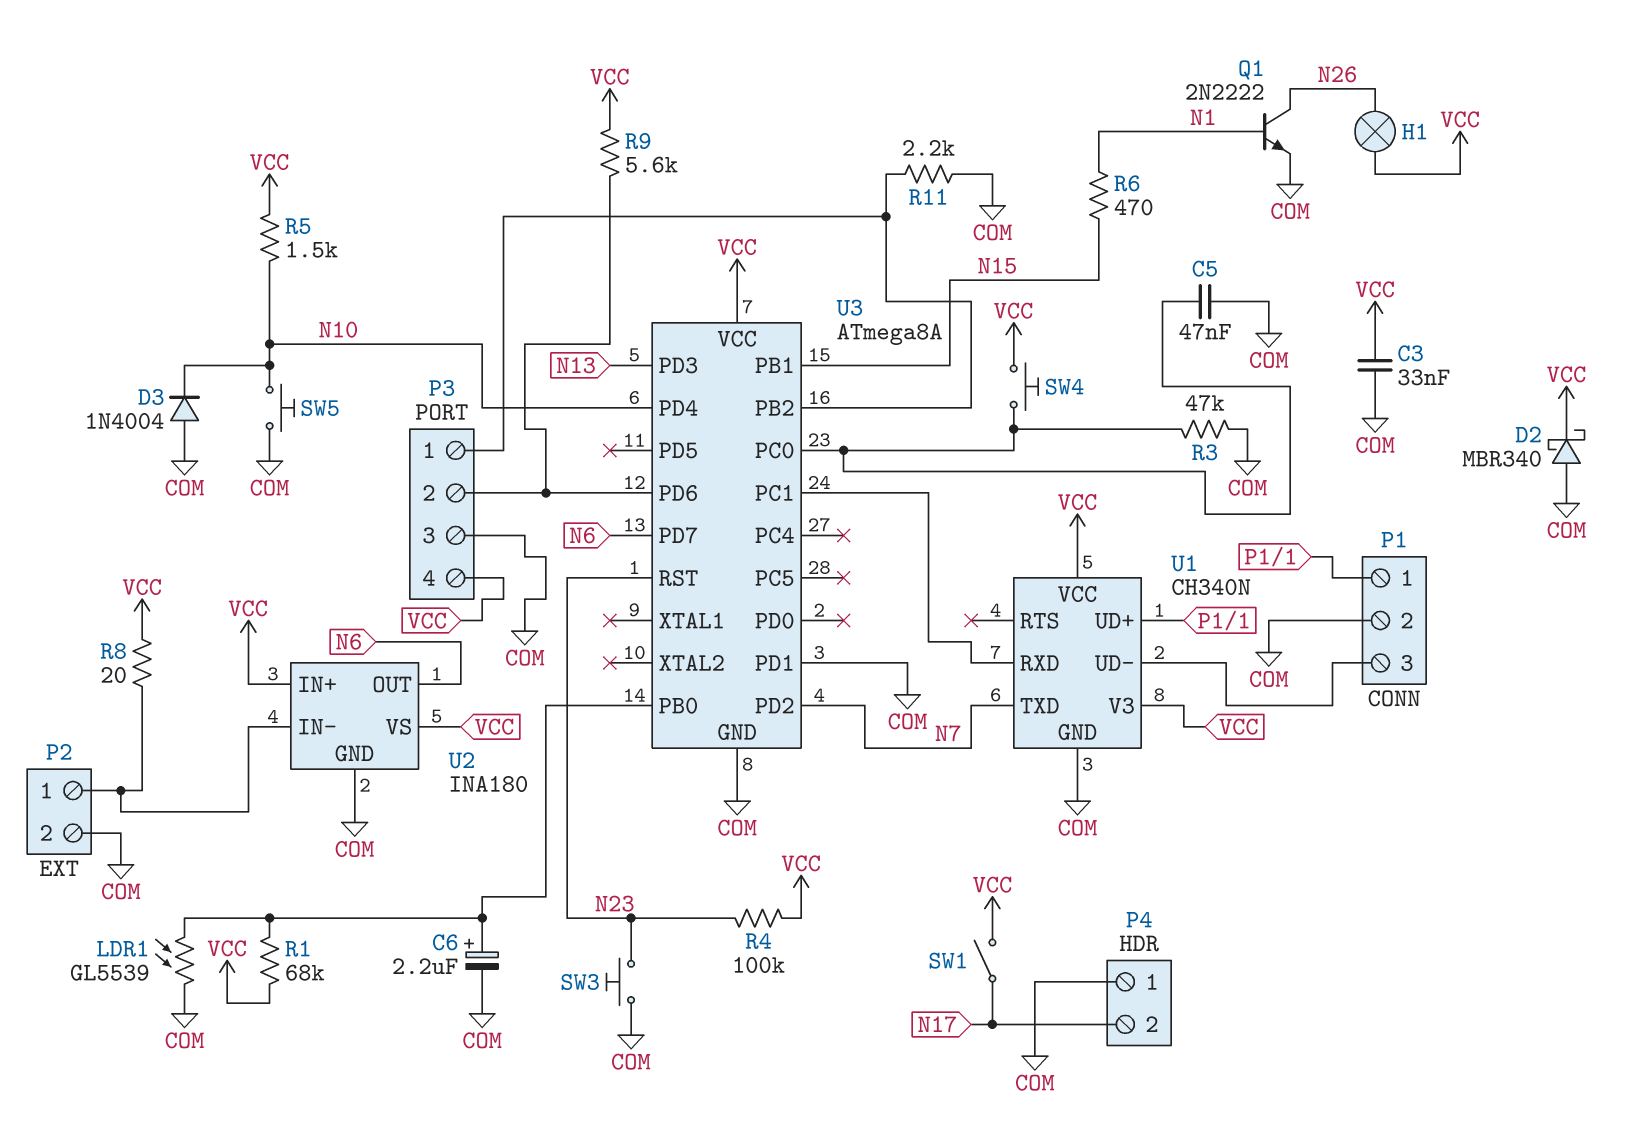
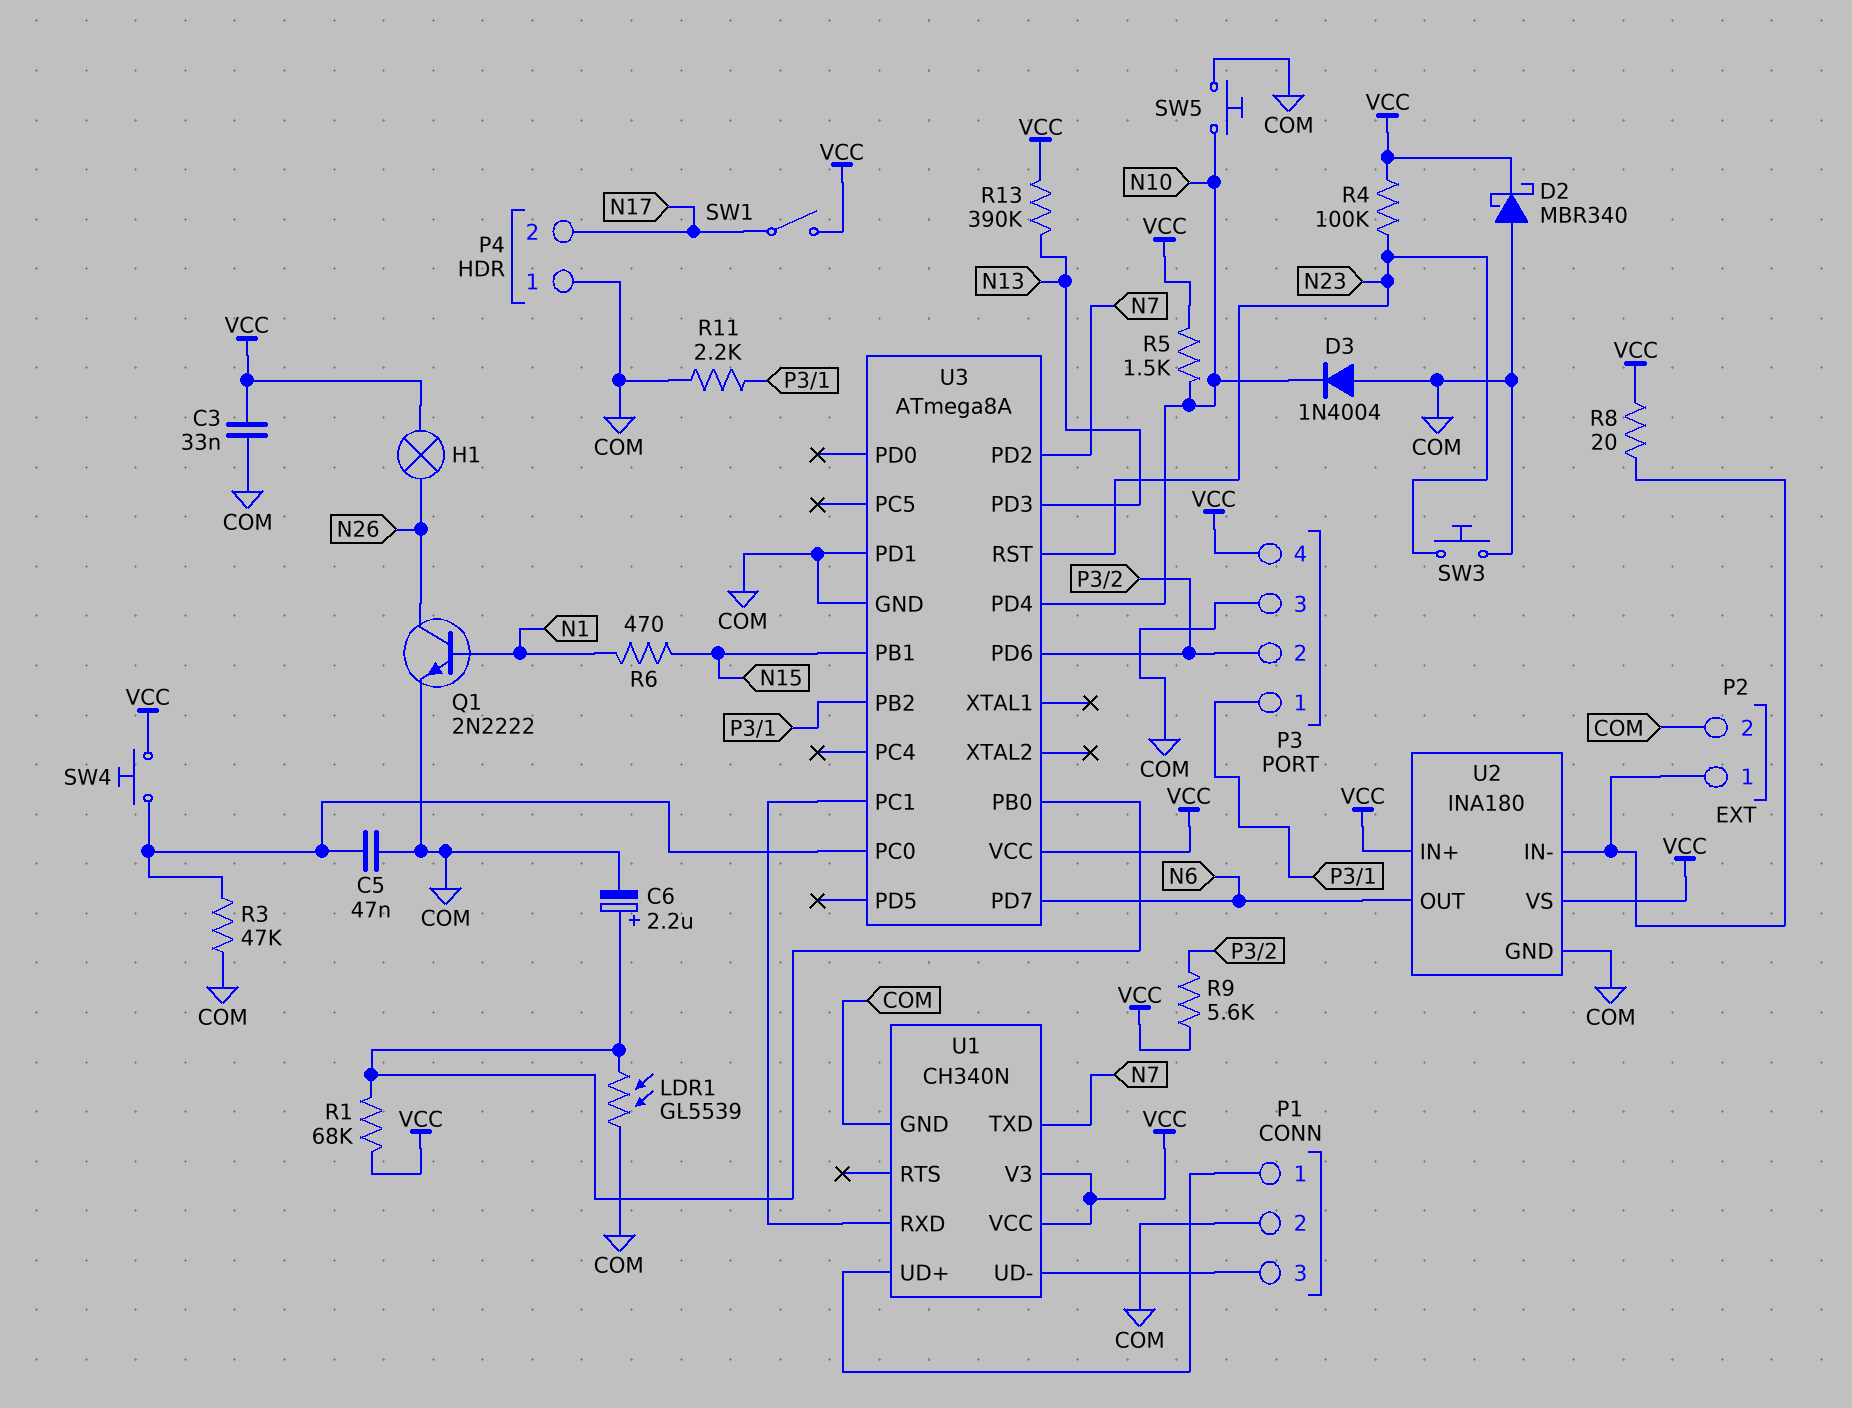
R13: none -> 390k (N13, VCC)

